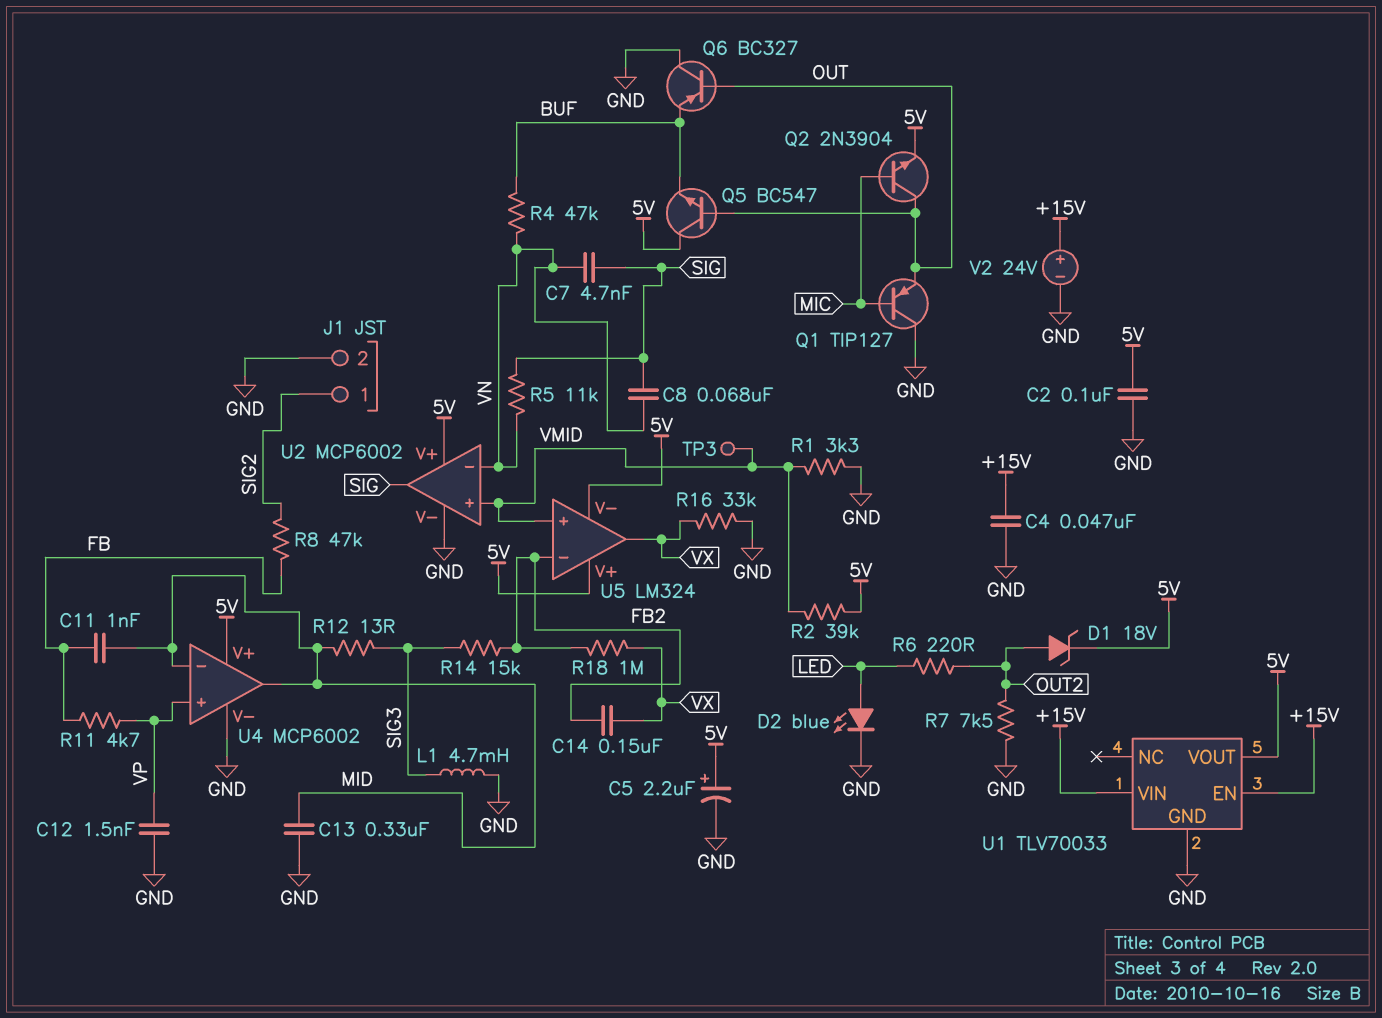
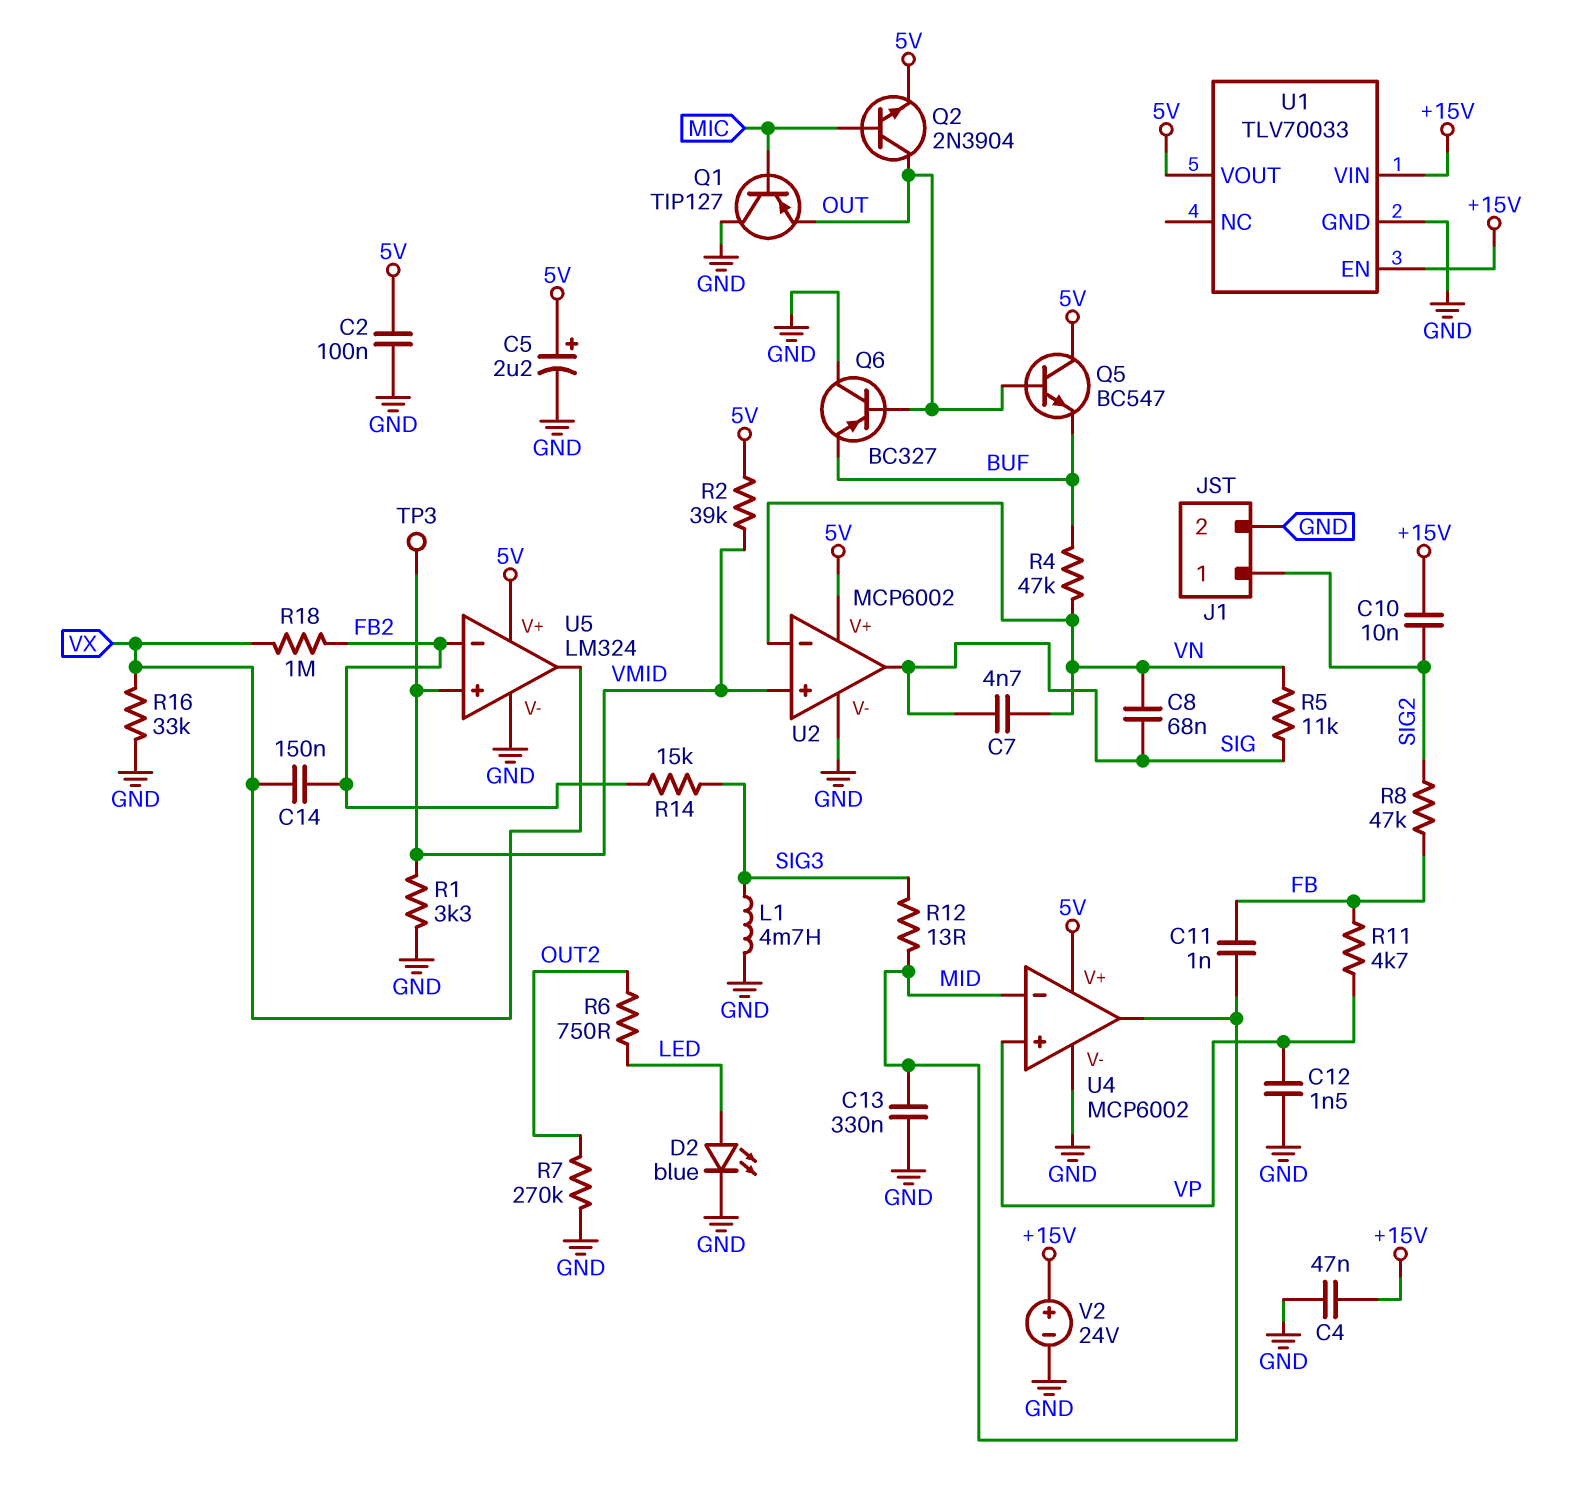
C10: none -> 10nF (+15V, SIG2)
D1: zener 18V (A OUT2, K 5V) -> none
R6: 220 (LED, OUT2) -> 750 (LED, OUT2)
R7: 7.5k (GND, OUT2) -> 270k (GND, OUT2)
U5 pin V-: 5V -> GND

